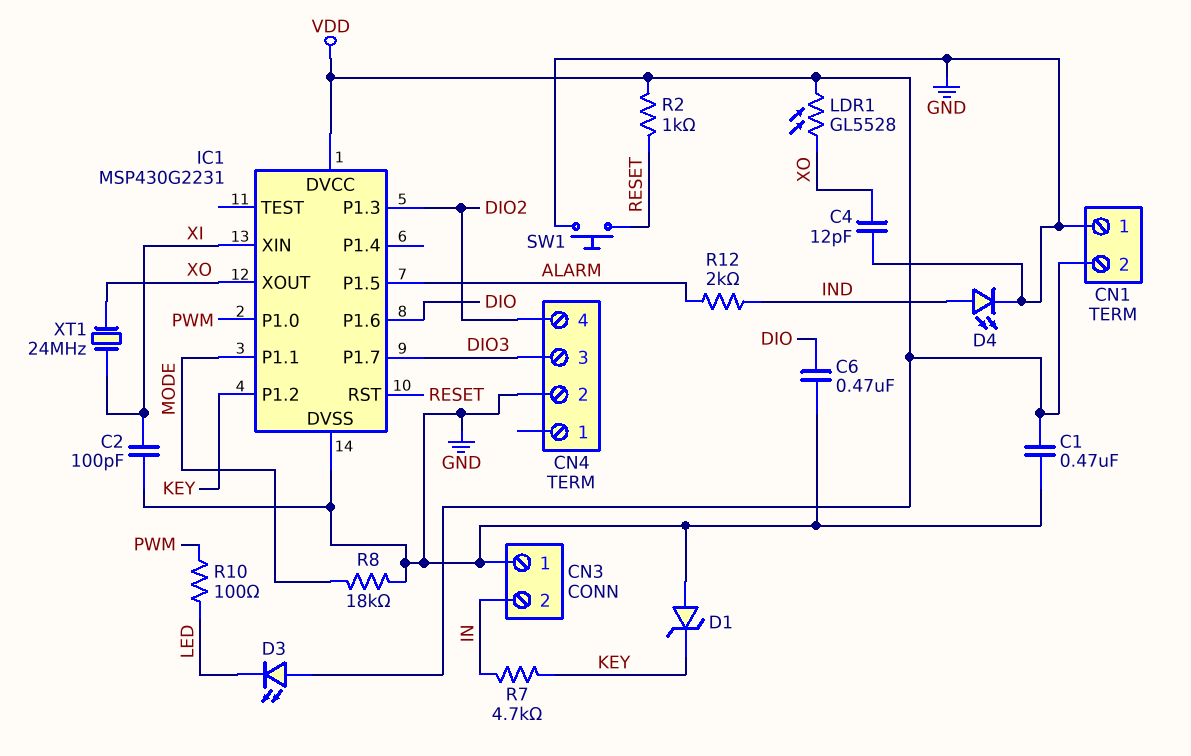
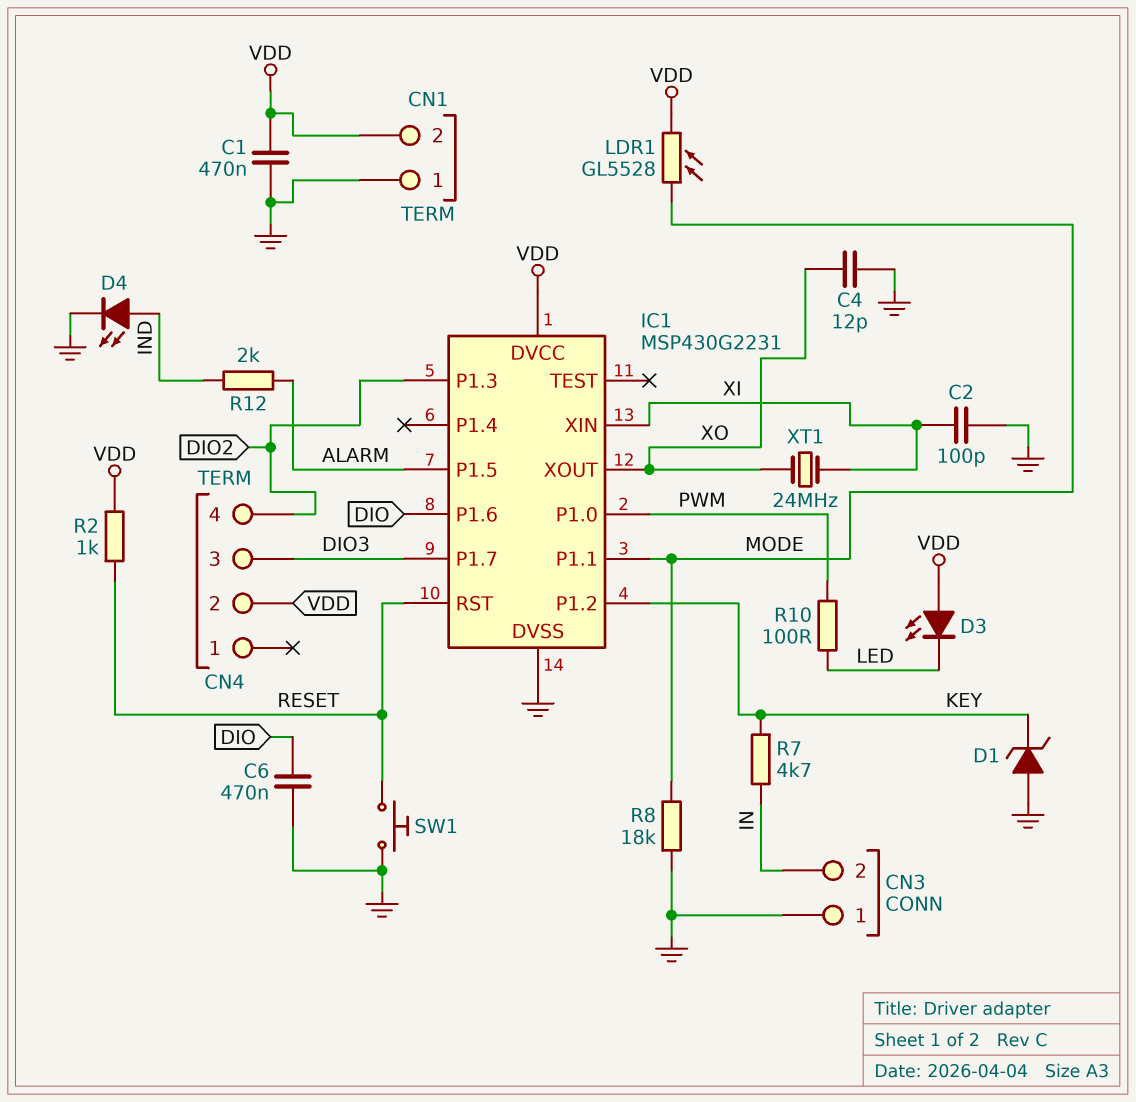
CN4 pin 2: GND -> VDD
LDR1: GL5528 (VDD, XO) -> GL5528 (MODE, VDD)

